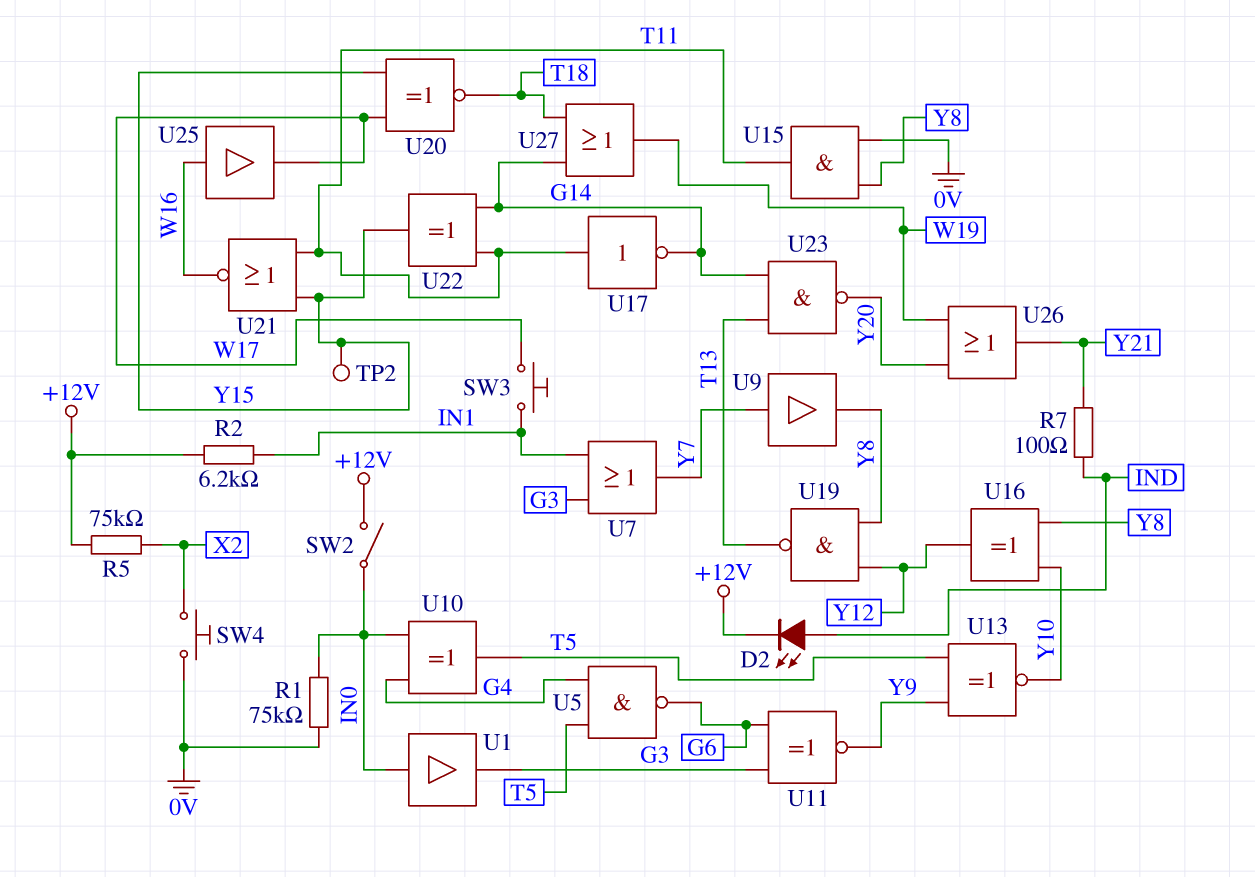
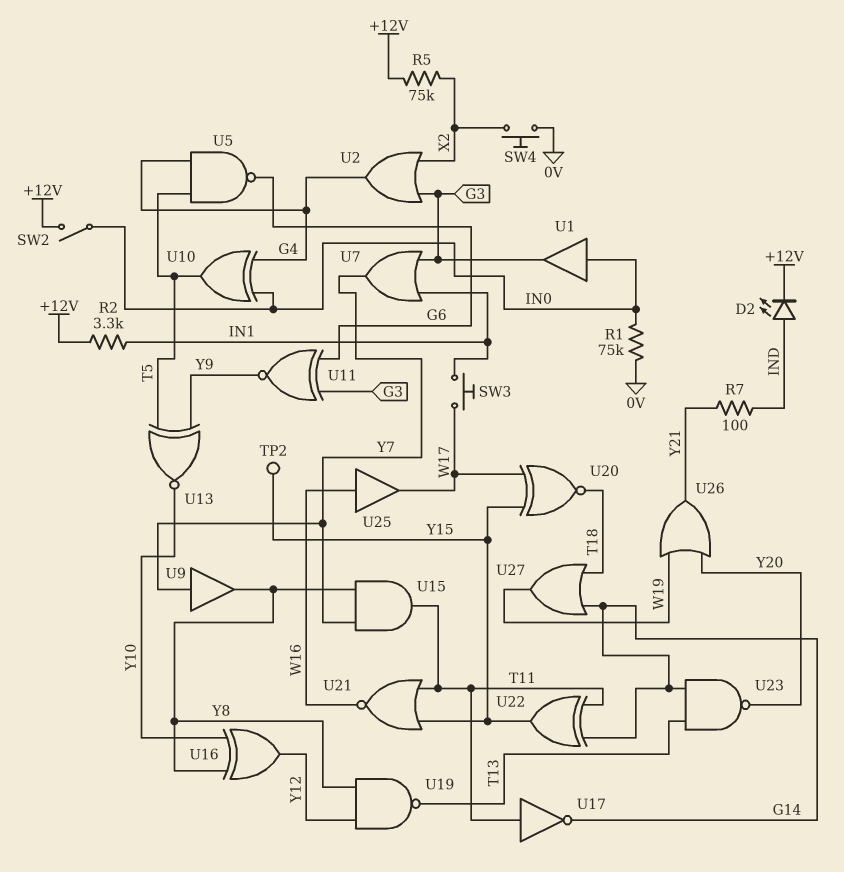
R2: 6.2k (+12V, IN1) -> 3.3k (+12V, IN1)
U2: none -> OR (in G3, in X2, out G4)
U15: AND (in 0V, in Y8, out T11) -> AND (in Y7, in Y8, out T11)

